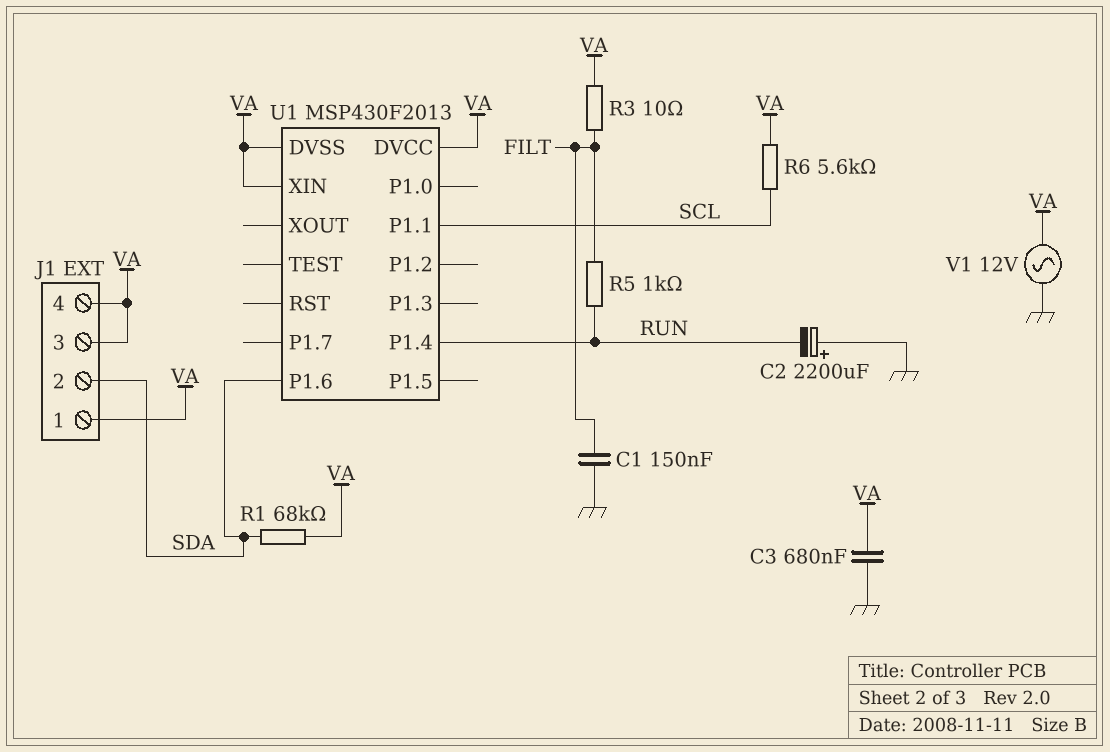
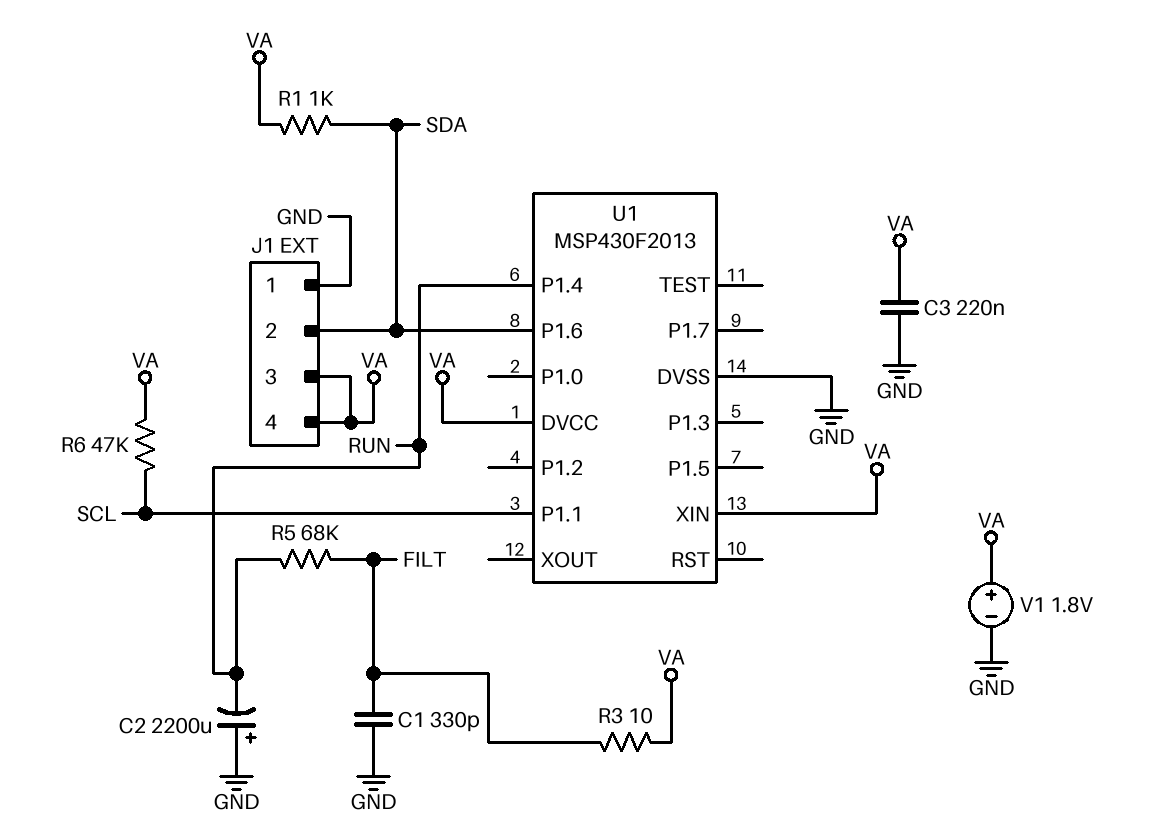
C1: 150nF (FILT, GND) -> 330pF (FILT, GND)
C3: 680nF (GND, VA) -> 220nF (GND, VA)
J1 pin 1: VA -> GND
R1: 68k (SDA, VA) -> 1k (SDA, VA)
R5: 1k (FILT, RUN) -> 68k (FILT, RUN)
R6: 5.6k (SCL, VA) -> 47k (SCL, VA)
U1 pin DVSS: VA -> GND
V1: AC 12V (GND, VA) -> 1.8V (plus VA, minus GND)

